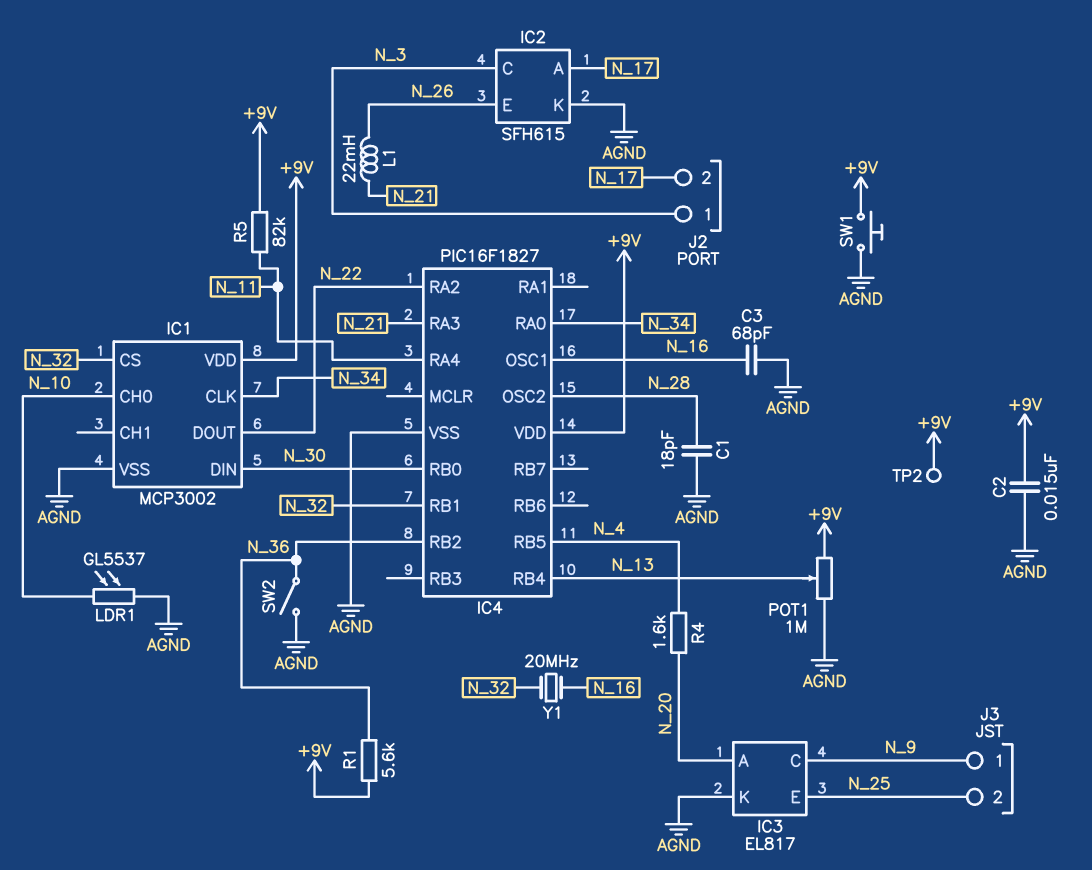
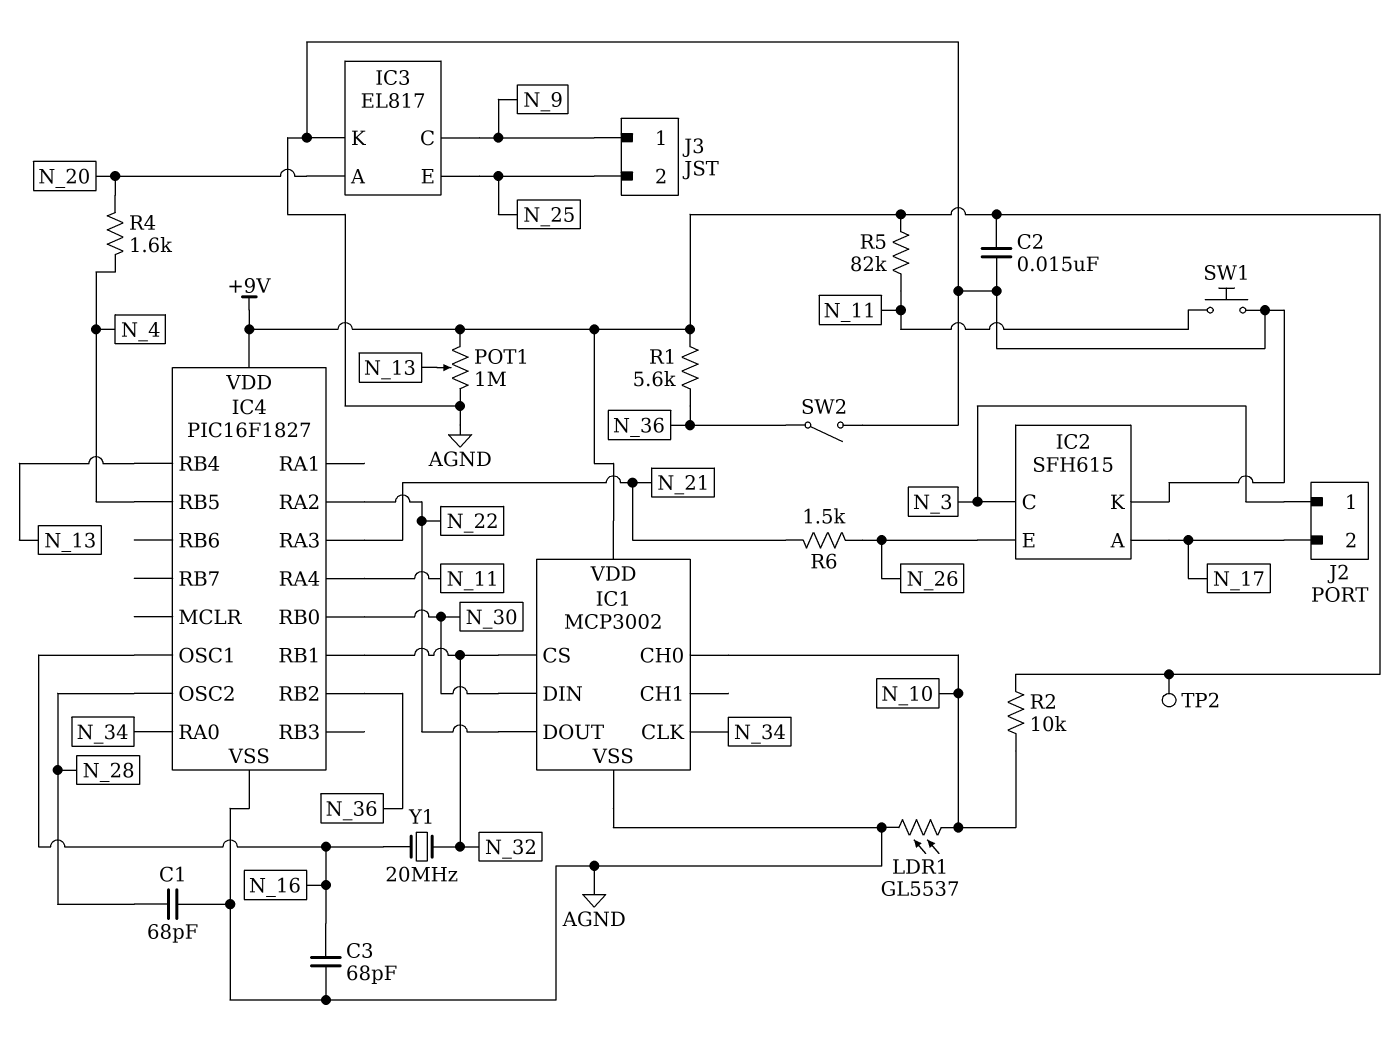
C1: 18pF (AGND, N_28) -> 68pF (AGND, N_28)
L1: 22mH (N_21, N_26) -> none
R2: none -> 10k (+9V, N_10)
R6: none -> 1.5k (N_21, N_26)
SW1: button (+9V, AGND) -> button (AGND, N_11)

